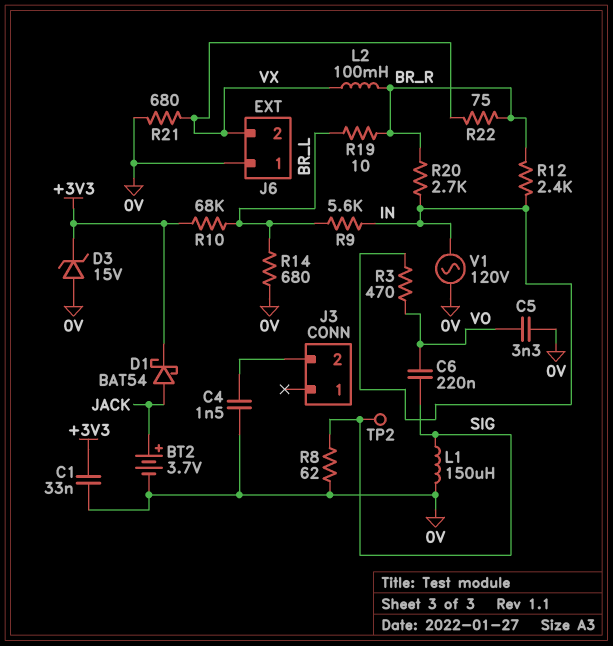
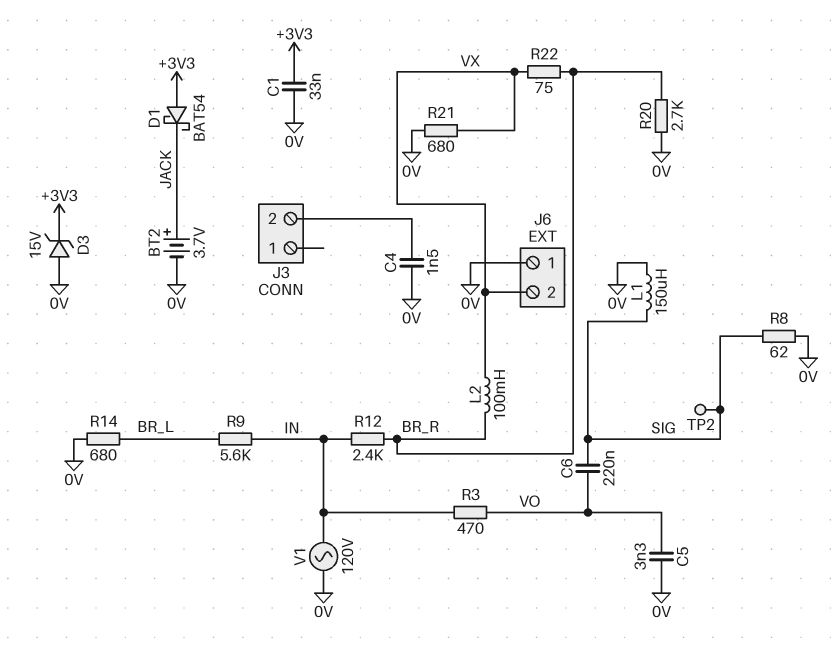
D1: schottky BAT54 (A JACK, K +3V3) -> schottky BAT54 (A +3V3, K JACK)
R10: 68k (+3V3, BR_L) -> none
R19: 10 (BR_L, BR_R) -> none
R20: 2.7k (BR_R, IN) -> 2.7k (0V, BR_R)

